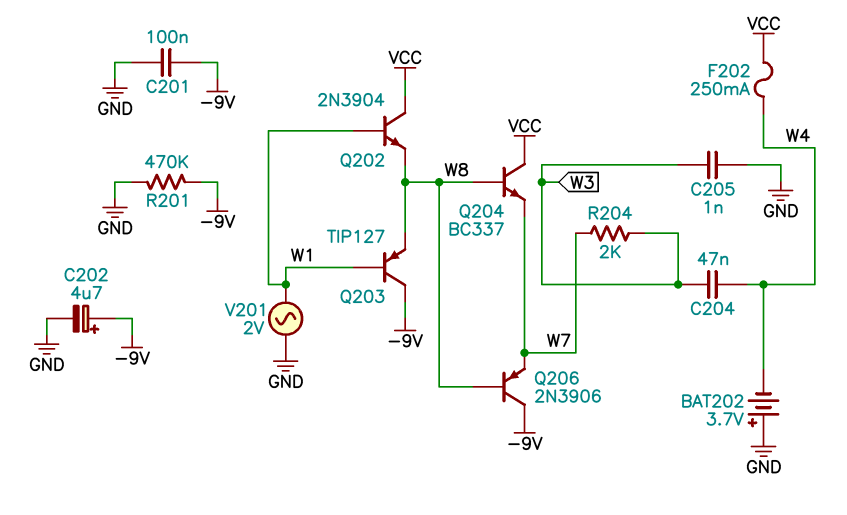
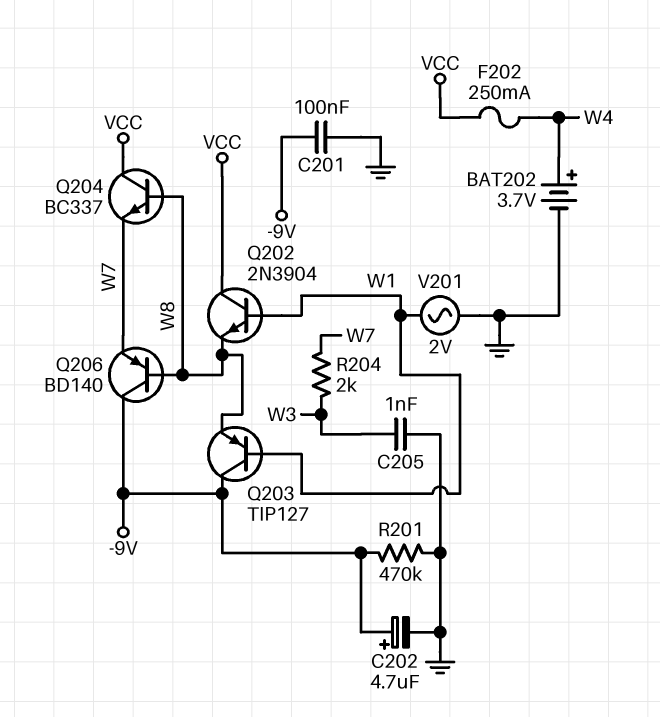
BAT202: 3.7V (plus GND, minus W4) -> 3.7V (plus W4, minus GND)
C204: 47nF (W3, W4) -> none
Q206: PNP 2N3906 (B W8, C -9V, E W7) -> PNP BD140 (B W8, C -9V, E W7)

